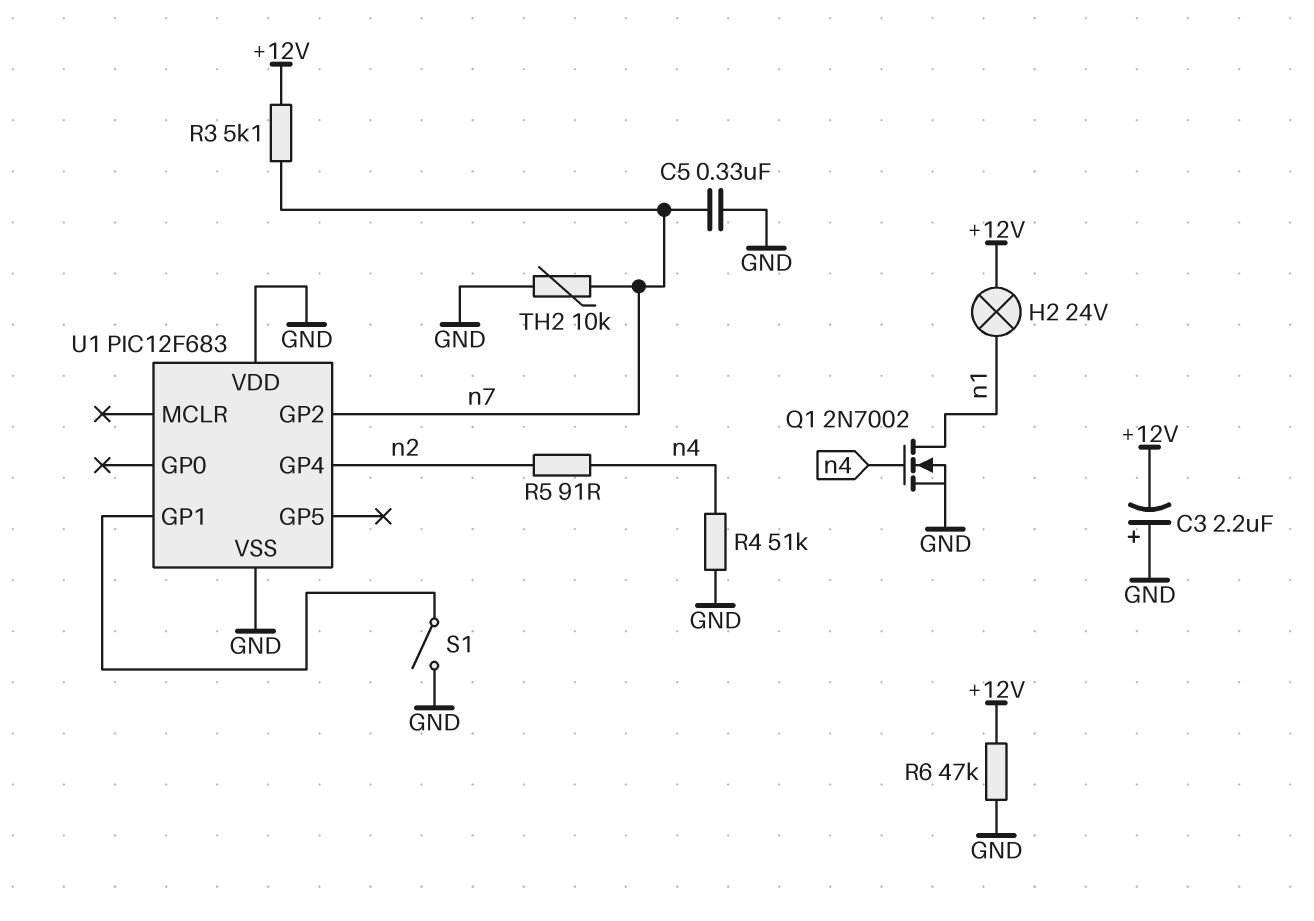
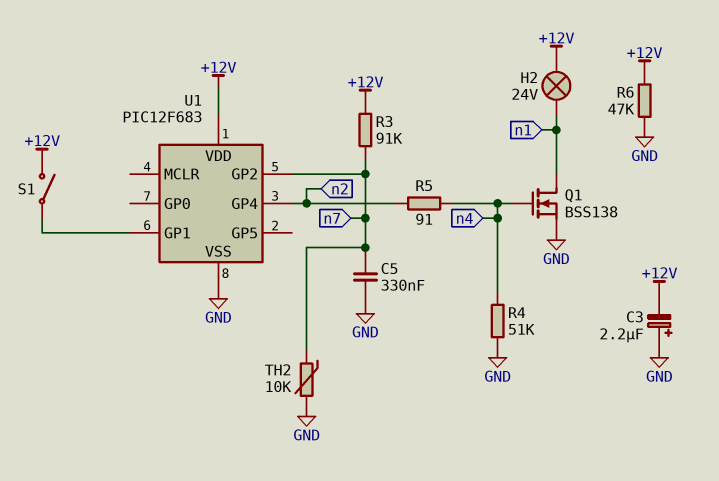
Q1: NMOS 2N7002 (G n4, D n1, S GND) -> NMOS BSS138 (G n4, D n1, S GND)
R3: 5.1k (+12V, n7) -> 91k (+12V, n7)
S1: switch (GND, U1/GP1) -> switch (+12V, U1/GP1)
U1 pin VDD: GND -> +12V

